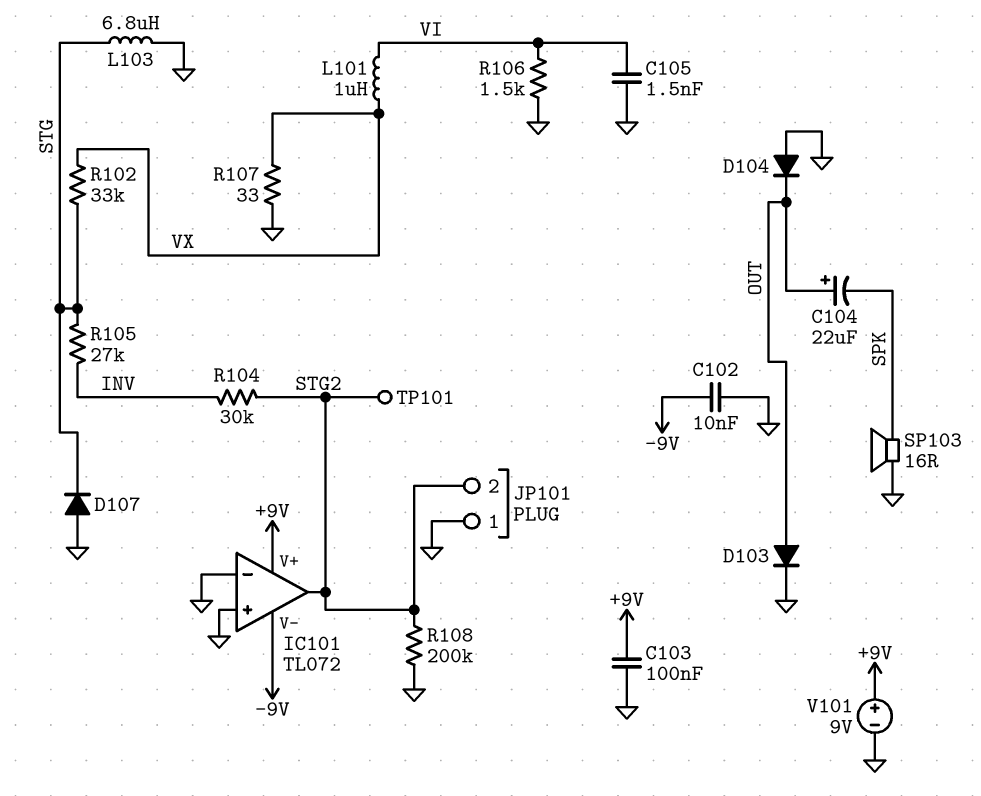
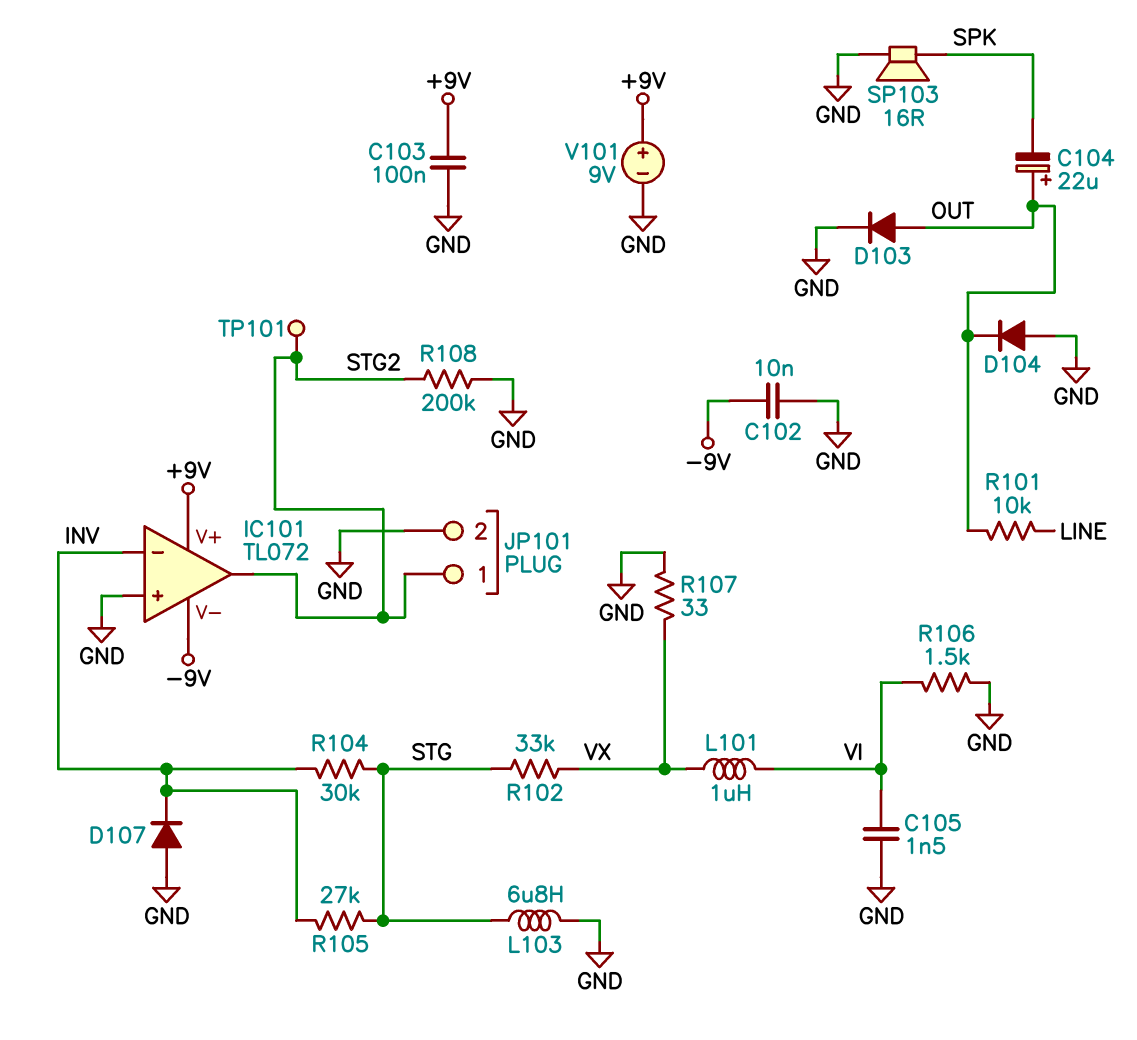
D107: diode (A GND, K STG) -> diode (A GND, K INV)
IC101 pin in-: GND -> INV
JP101 pin 1: GND -> STG2
JP101 pin 2: STG2 -> GND
R101: none -> 10k (LINE, OUT)
R104: 30k (INV, STG2) -> 30k (INV, STG)

